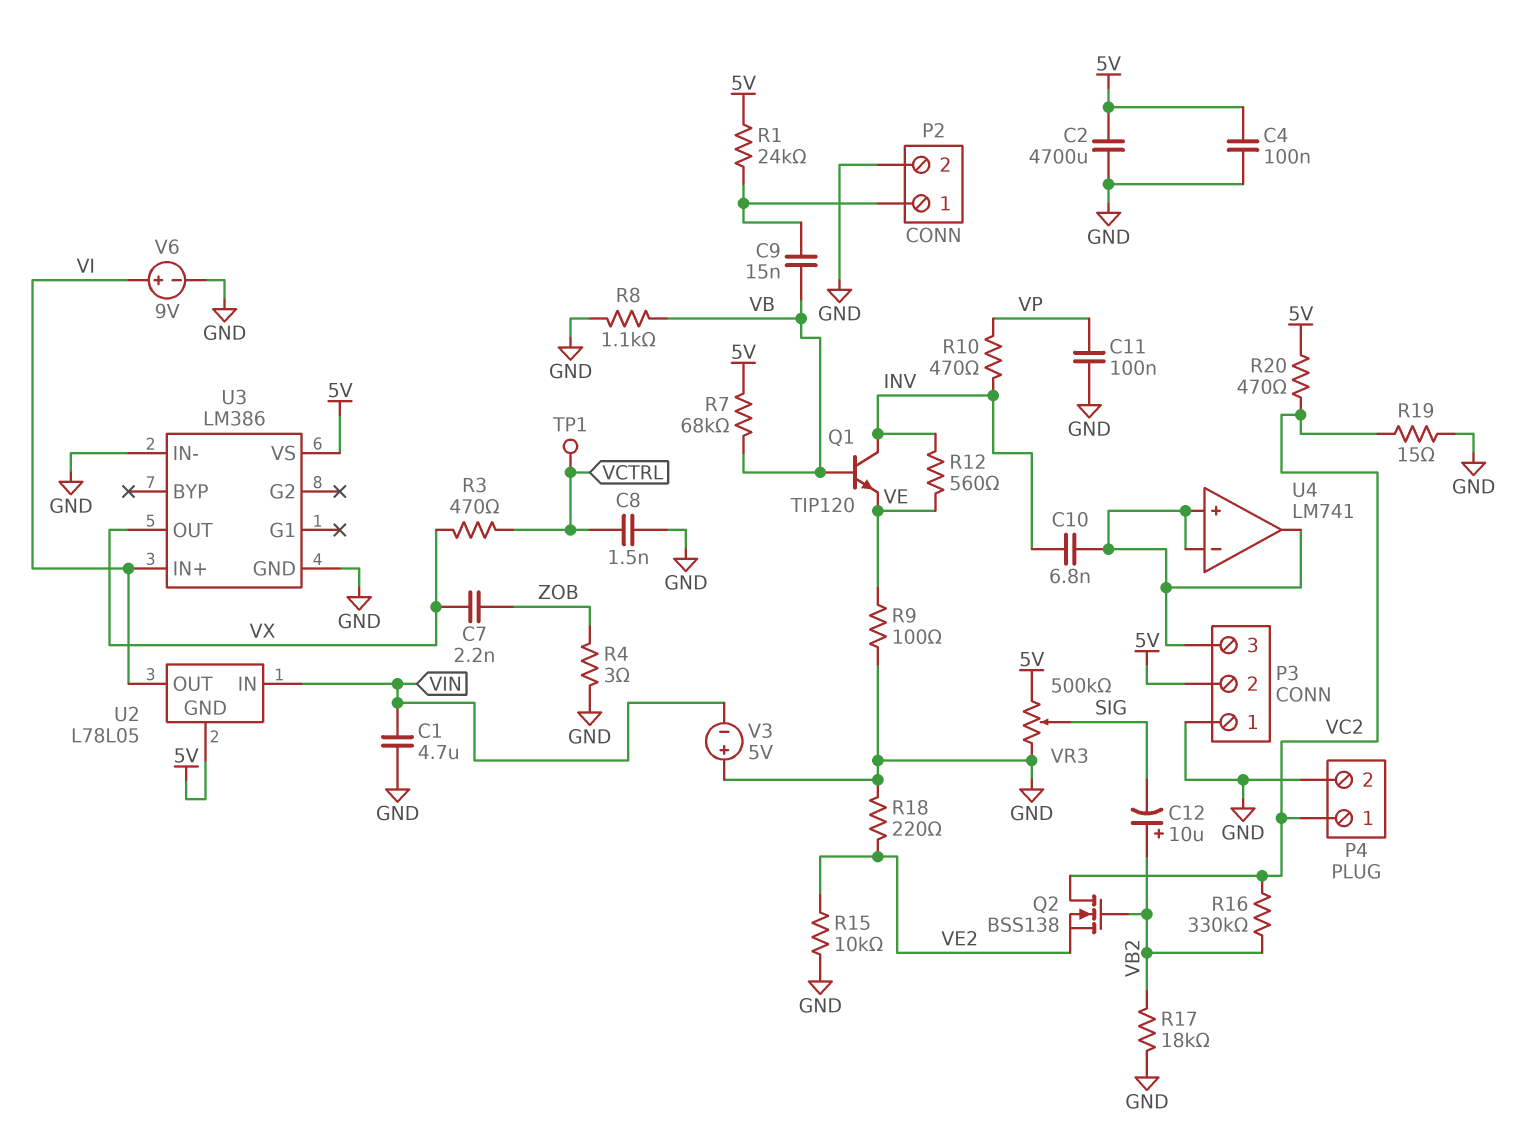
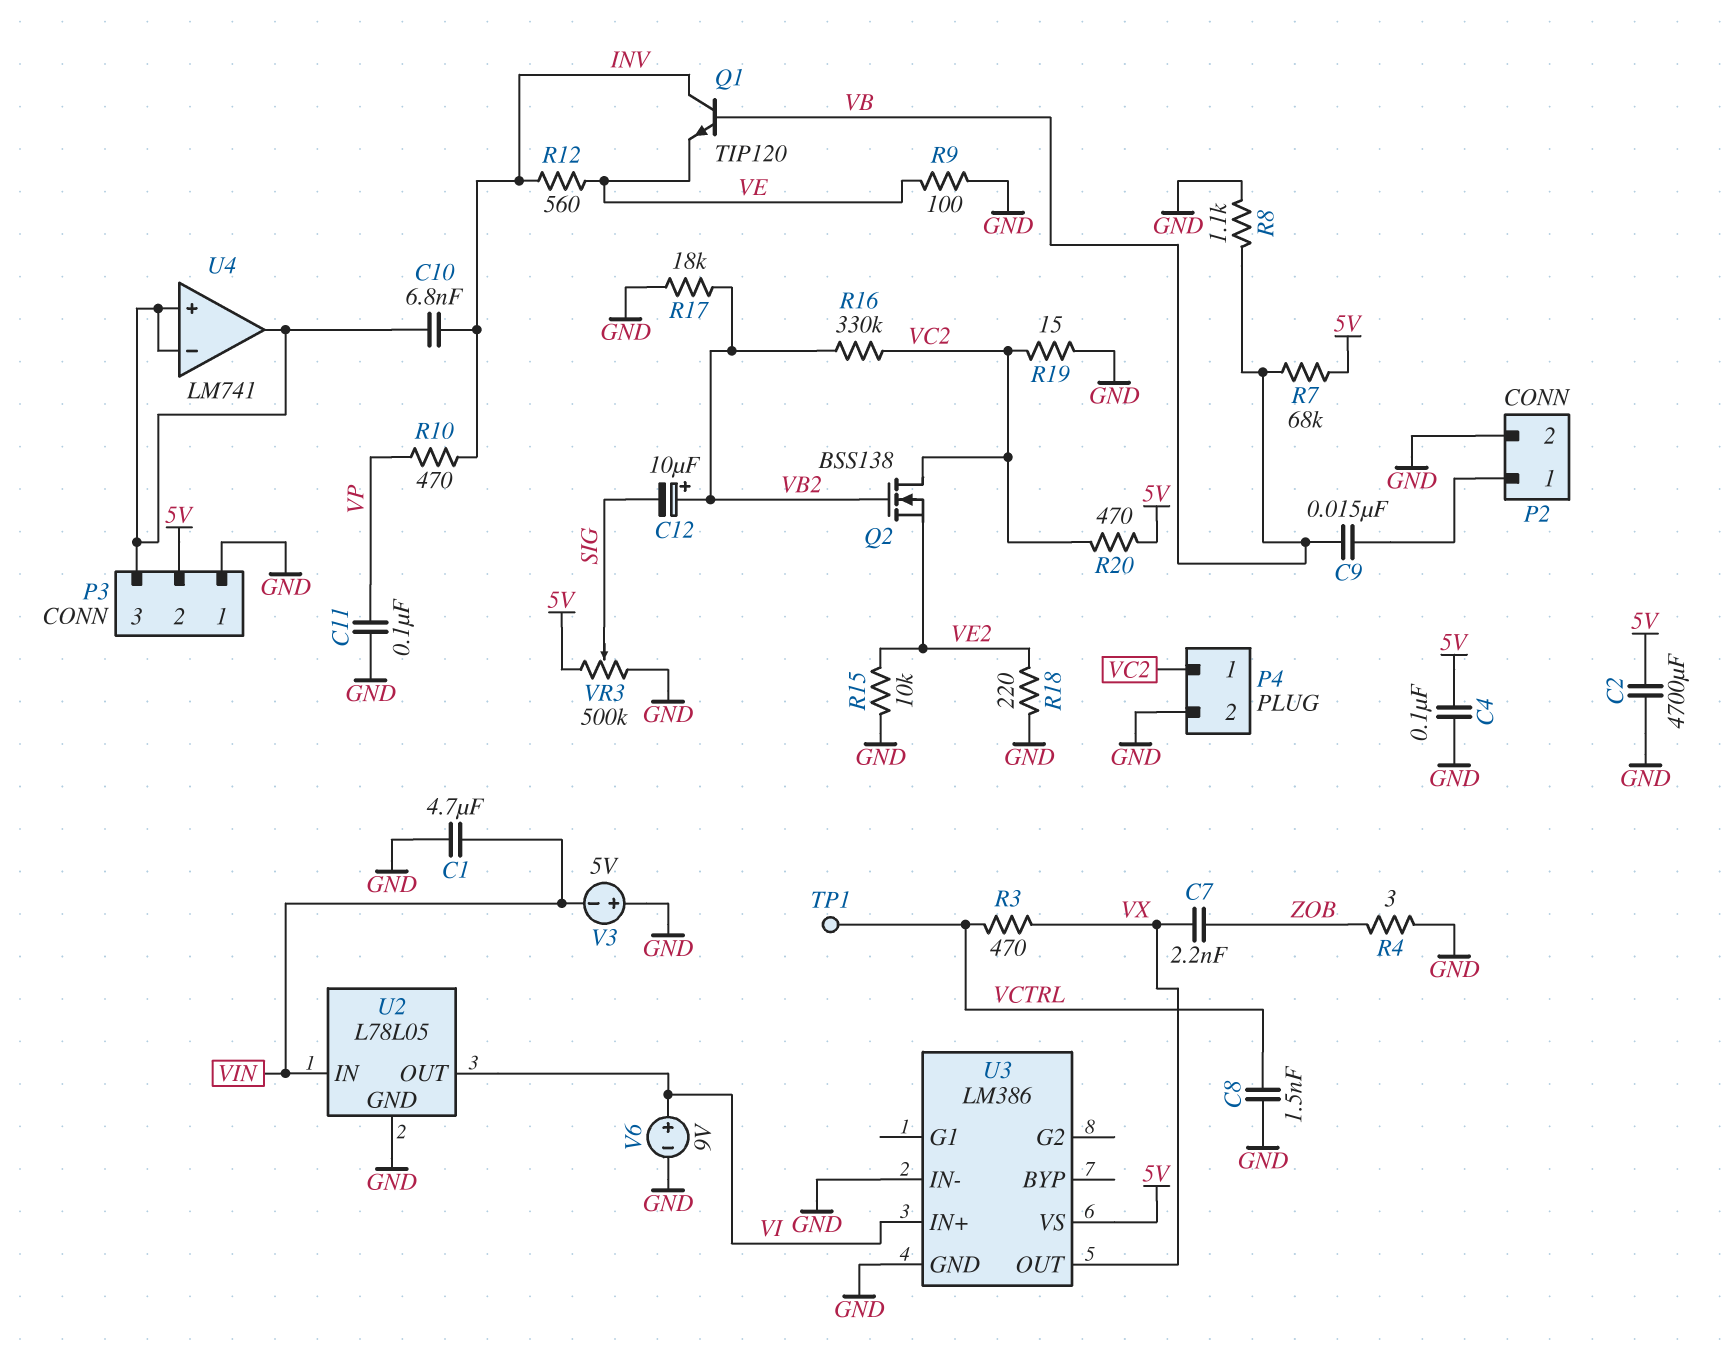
R1: 24k (5V, P2/1) -> none
U2 pin GND: 5V -> GND

